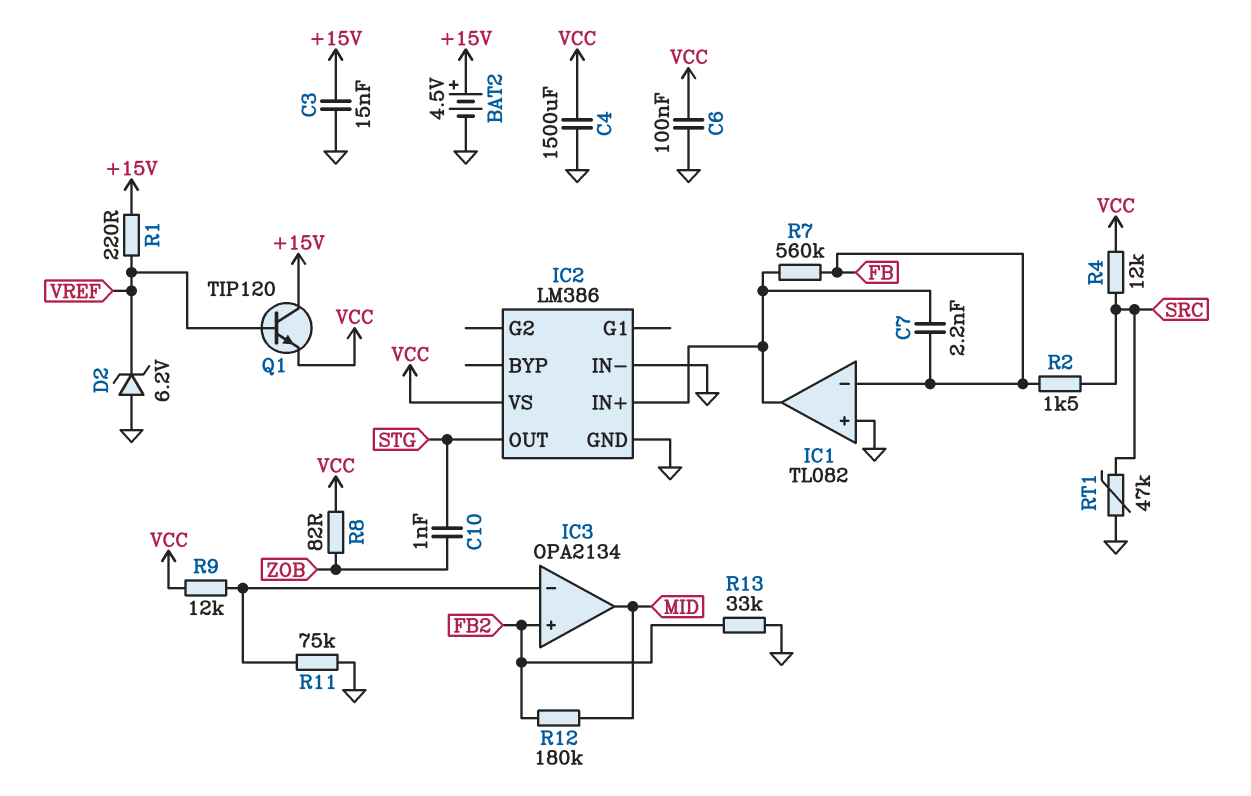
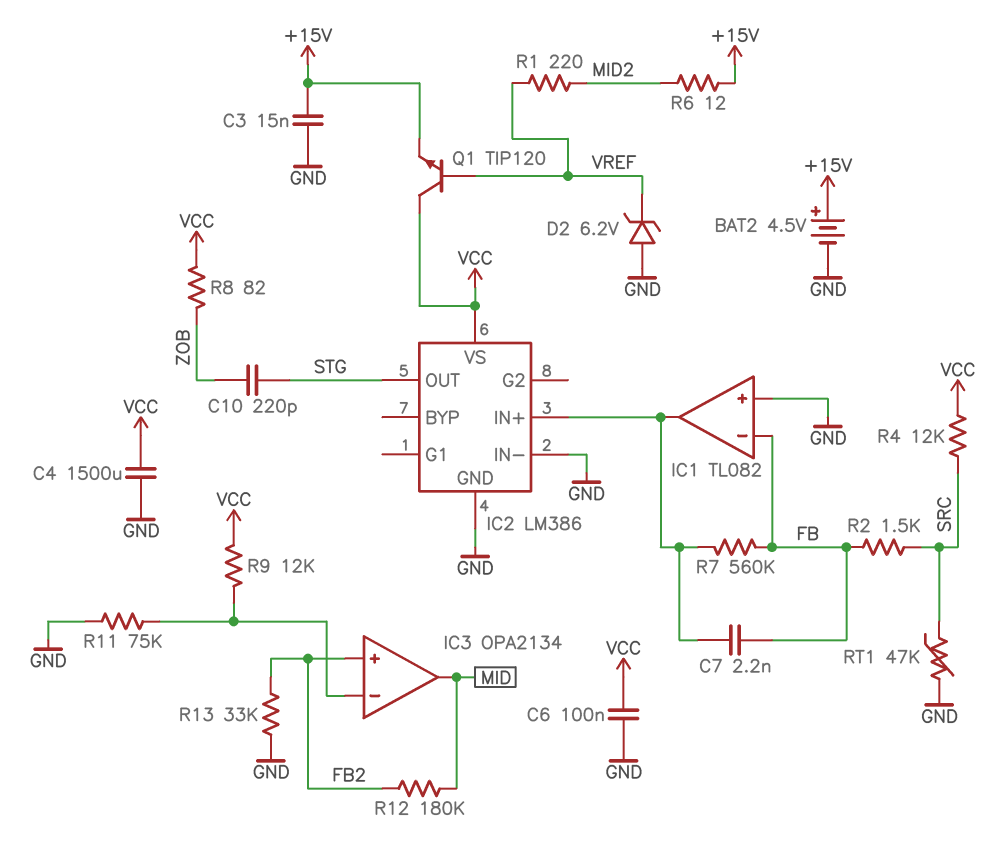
C10: 1nF (STG, ZOB) -> 220pF (STG, ZOB)
Q1: NPN TIP120 (B VREF, C +15V, E VCC) -> NPN TIP120 (B VREF, C VCC, E +15V)
R1: 220 (+15V, VREF) -> 220 (MID2, VREF)
R6: none -> 12 (+15V, MID2)

